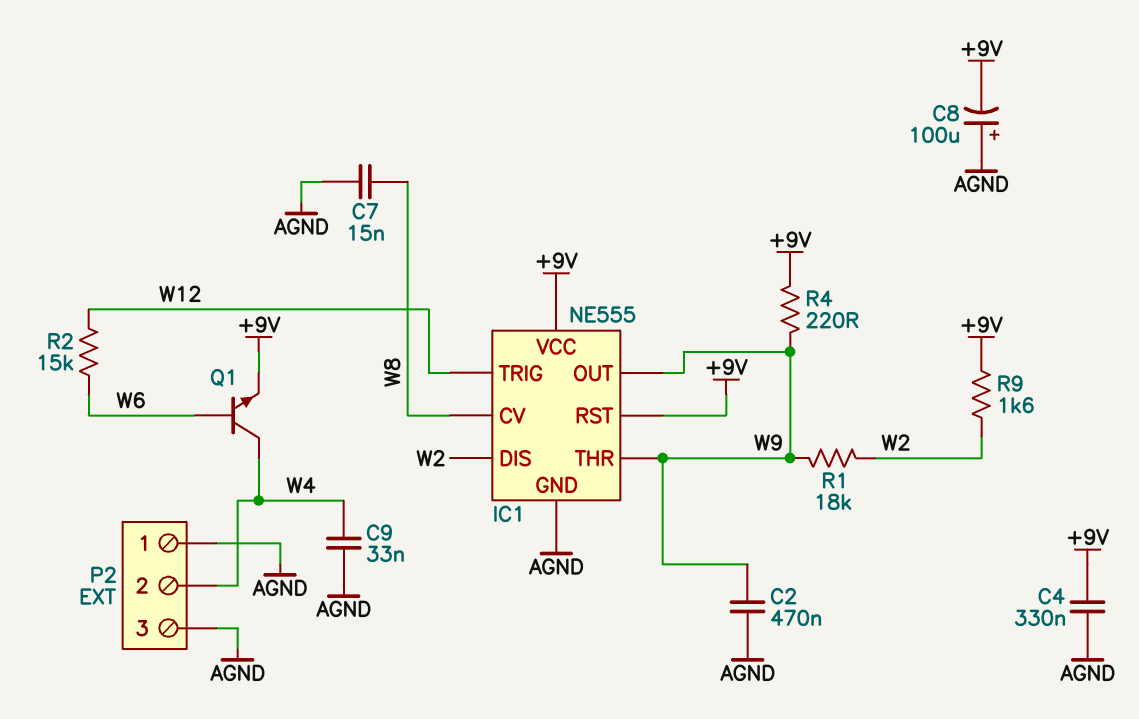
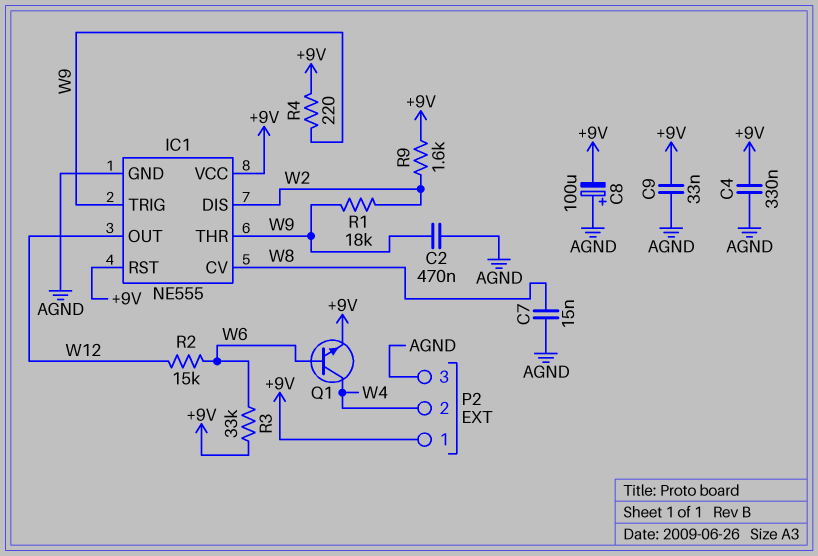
C9: 33nF (AGND, W4) -> 33nF (+9V, AGND)
IC1 pin OUT: W9 -> W12
IC1 pin TRIG: W12 -> W9
P2 pin 1: AGND -> +9V
R3: none -> 33k (+9V, W6)

